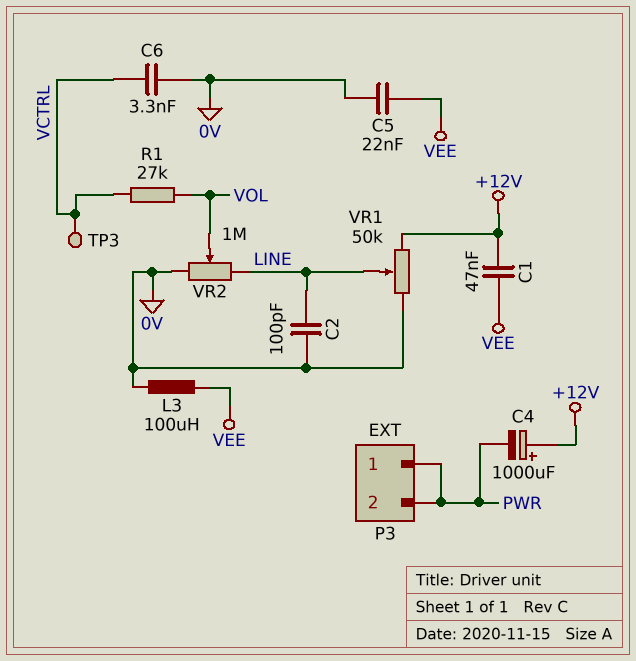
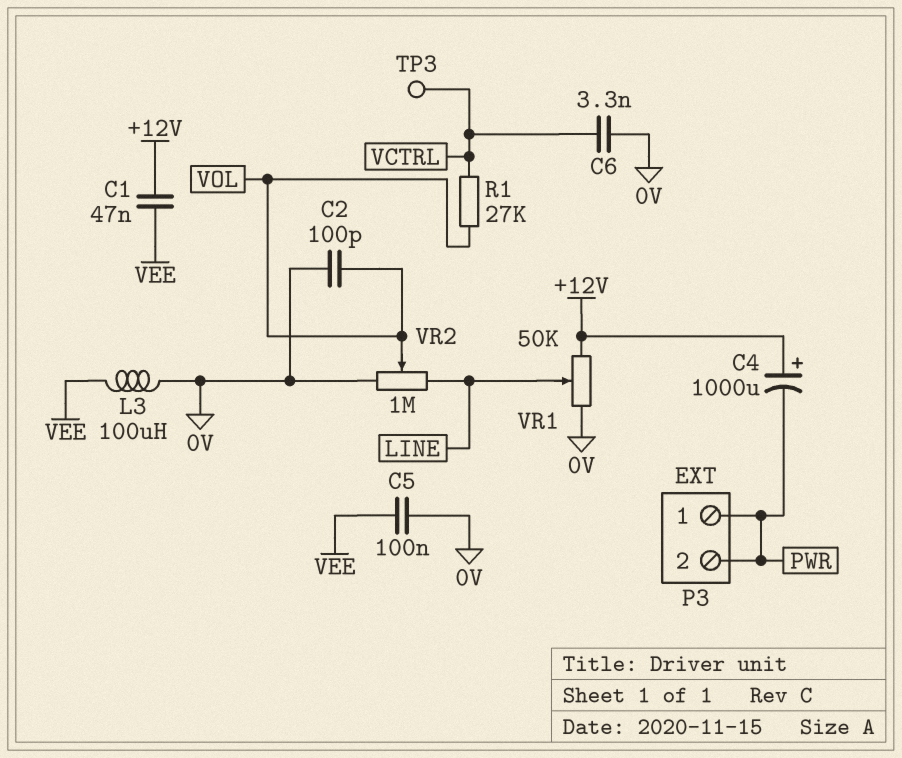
C2: 100pF (0V, LINE) -> 100pF (0V, VOL)
C5: 22nF (0V, VEE) -> 100nF (0V, VEE)

